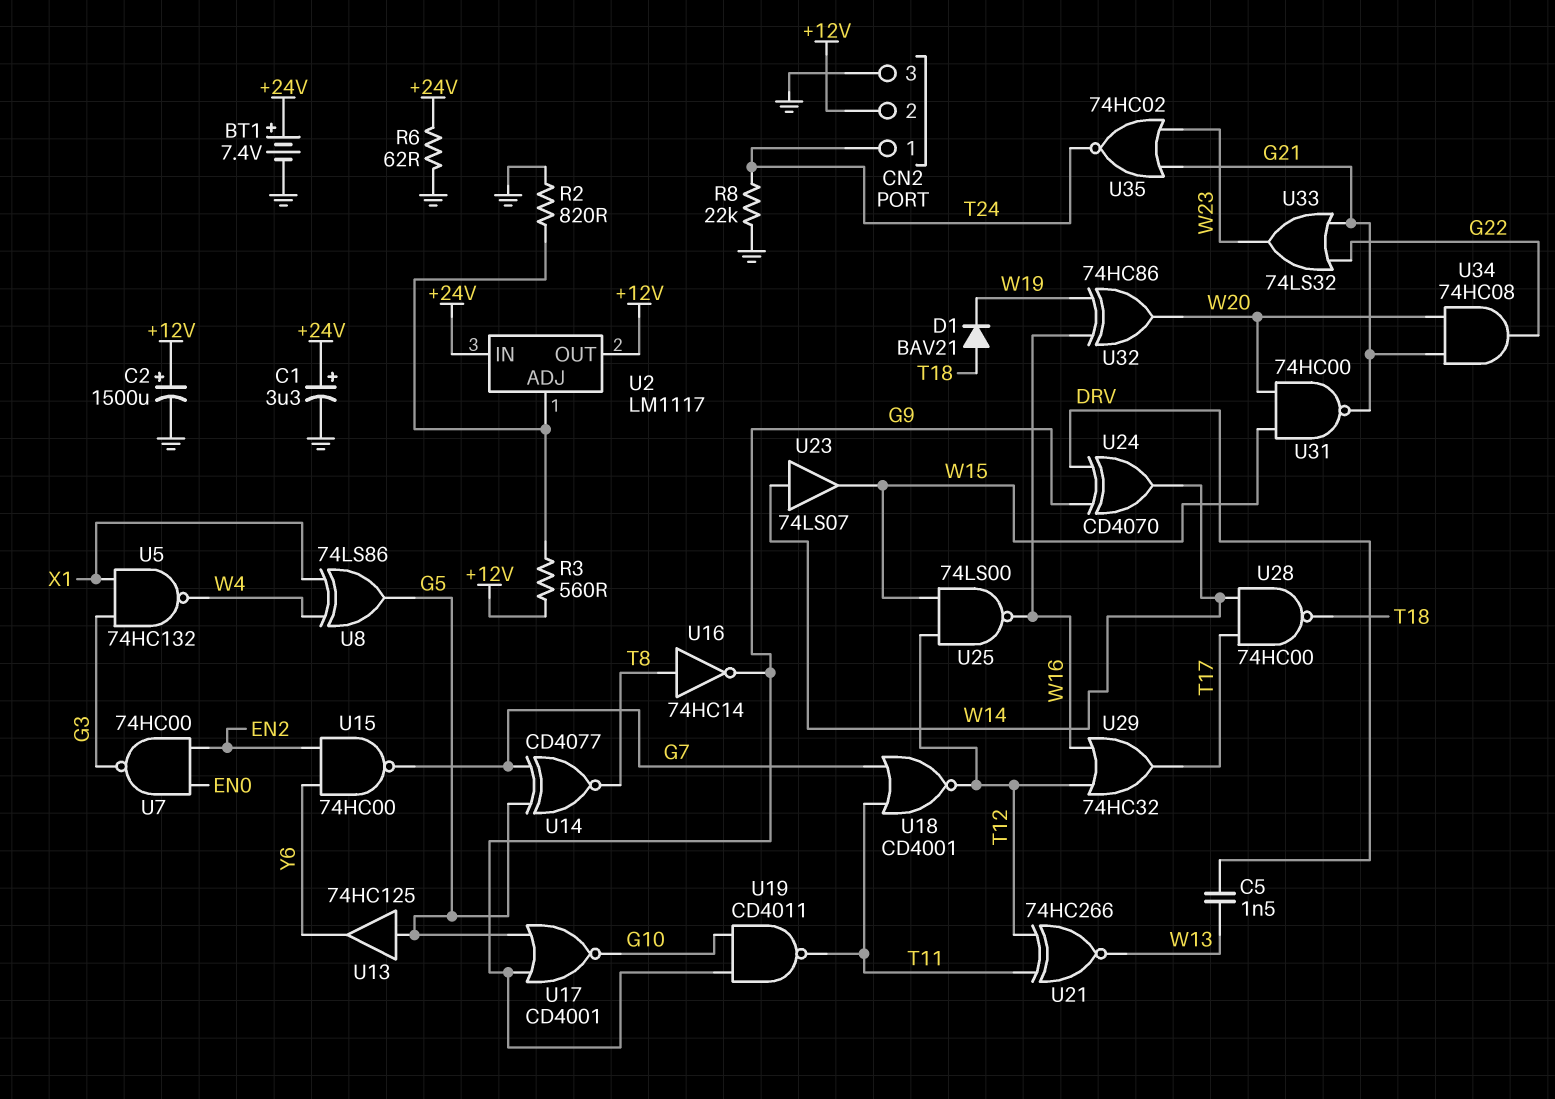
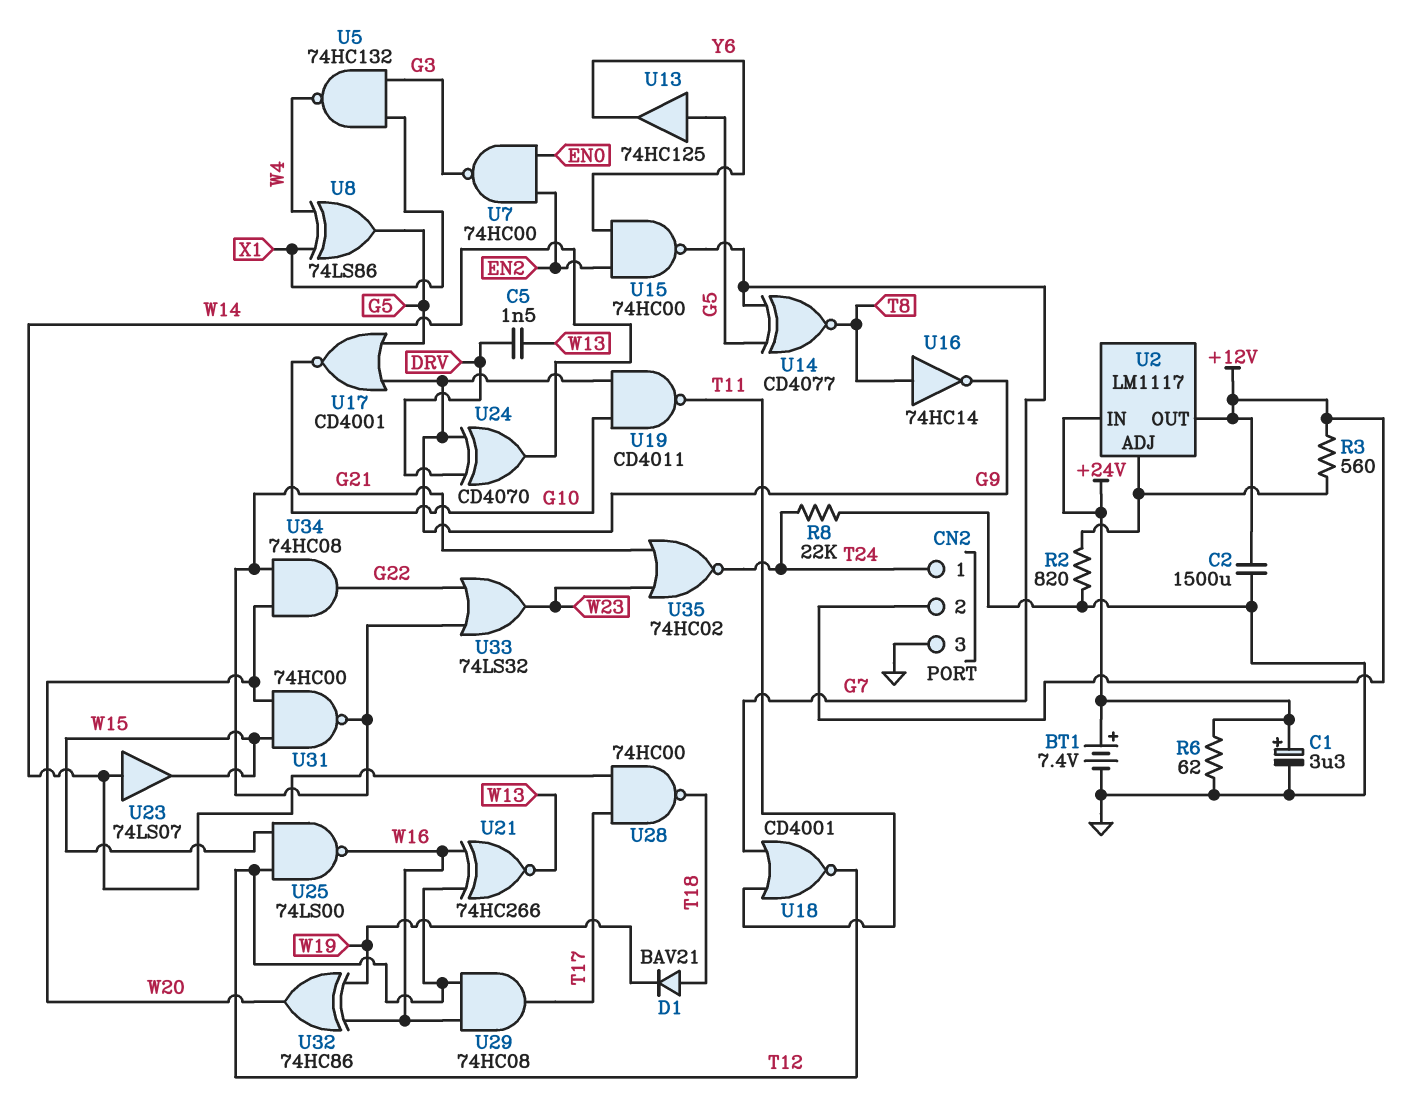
C2: 1500uF (plus +12V, minus GND) -> 1500uF (+12V, GND)
U21: XNOR 74HC266 (in T11, in T12, out W13) -> XNOR 74HC266 (in T12, in W16, out W13)
U29: OR 74HC32 (in T12, in W16, out T17) -> AND 74HC08 (in T12, in W16, out T17)

